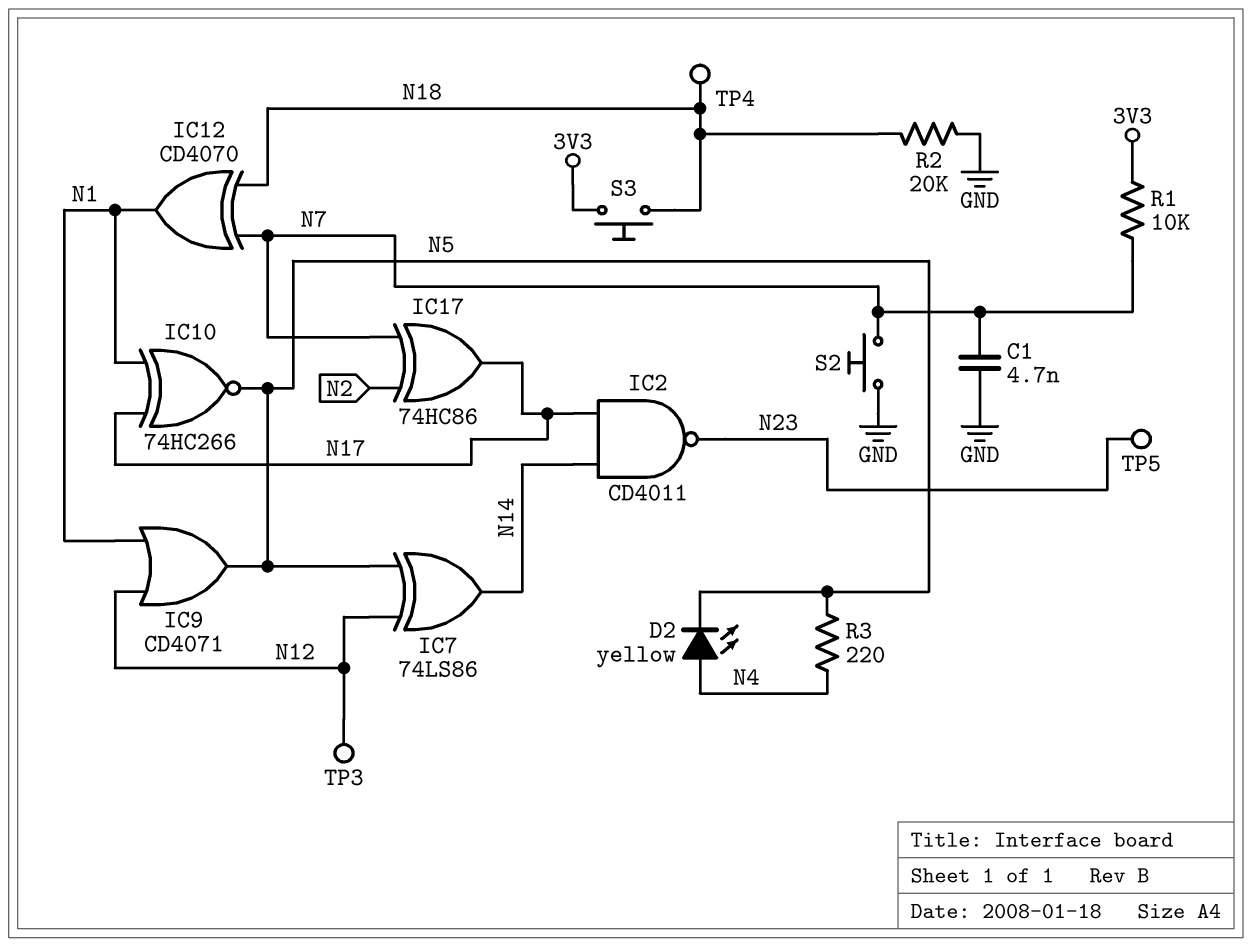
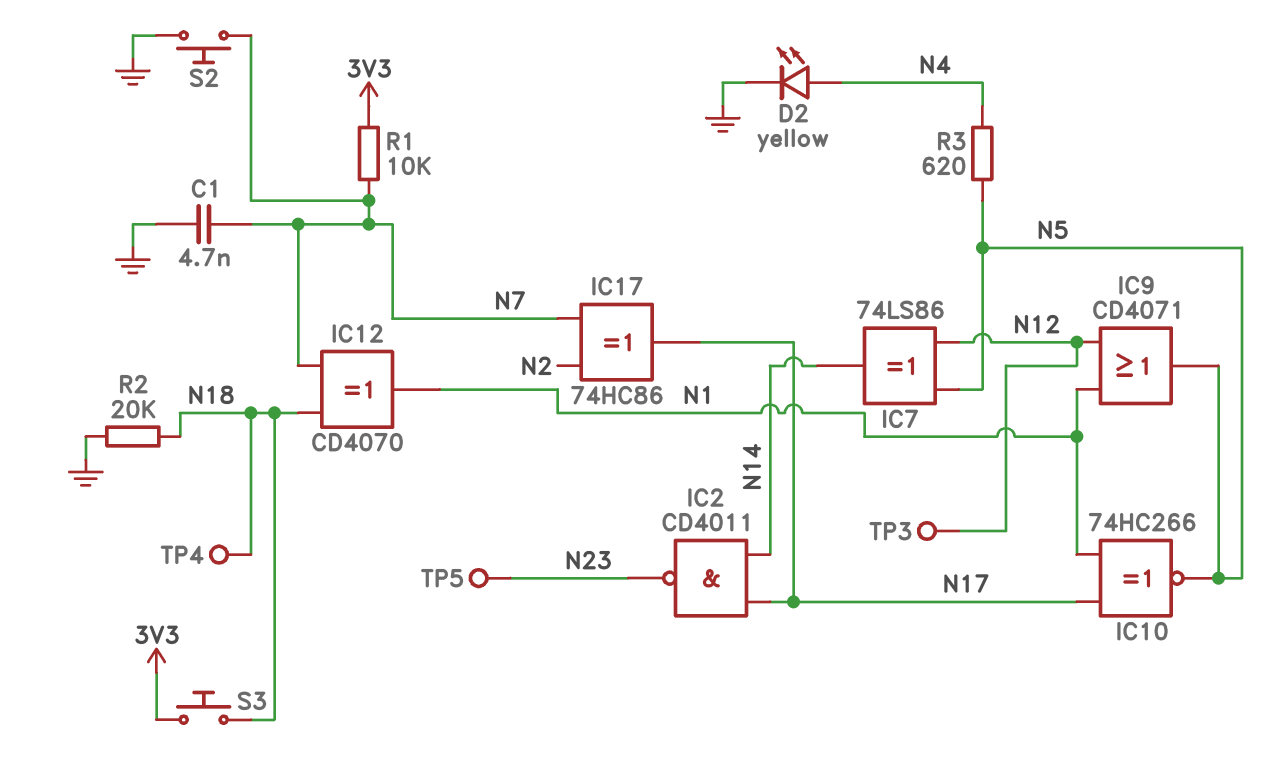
D2: LED yellow (A N4, K N5) -> LED yellow (A N4, K GND)
R3: 220 (N4, N5) -> 620 (N4, N5)

